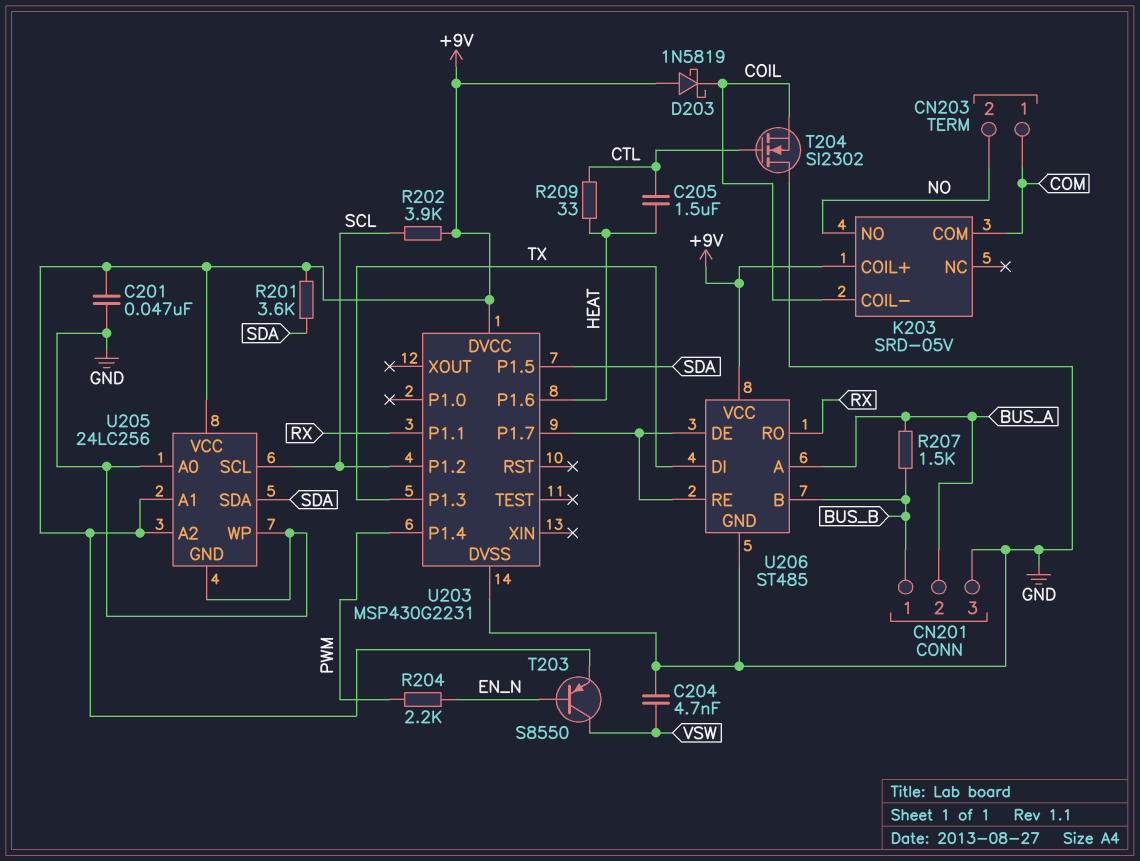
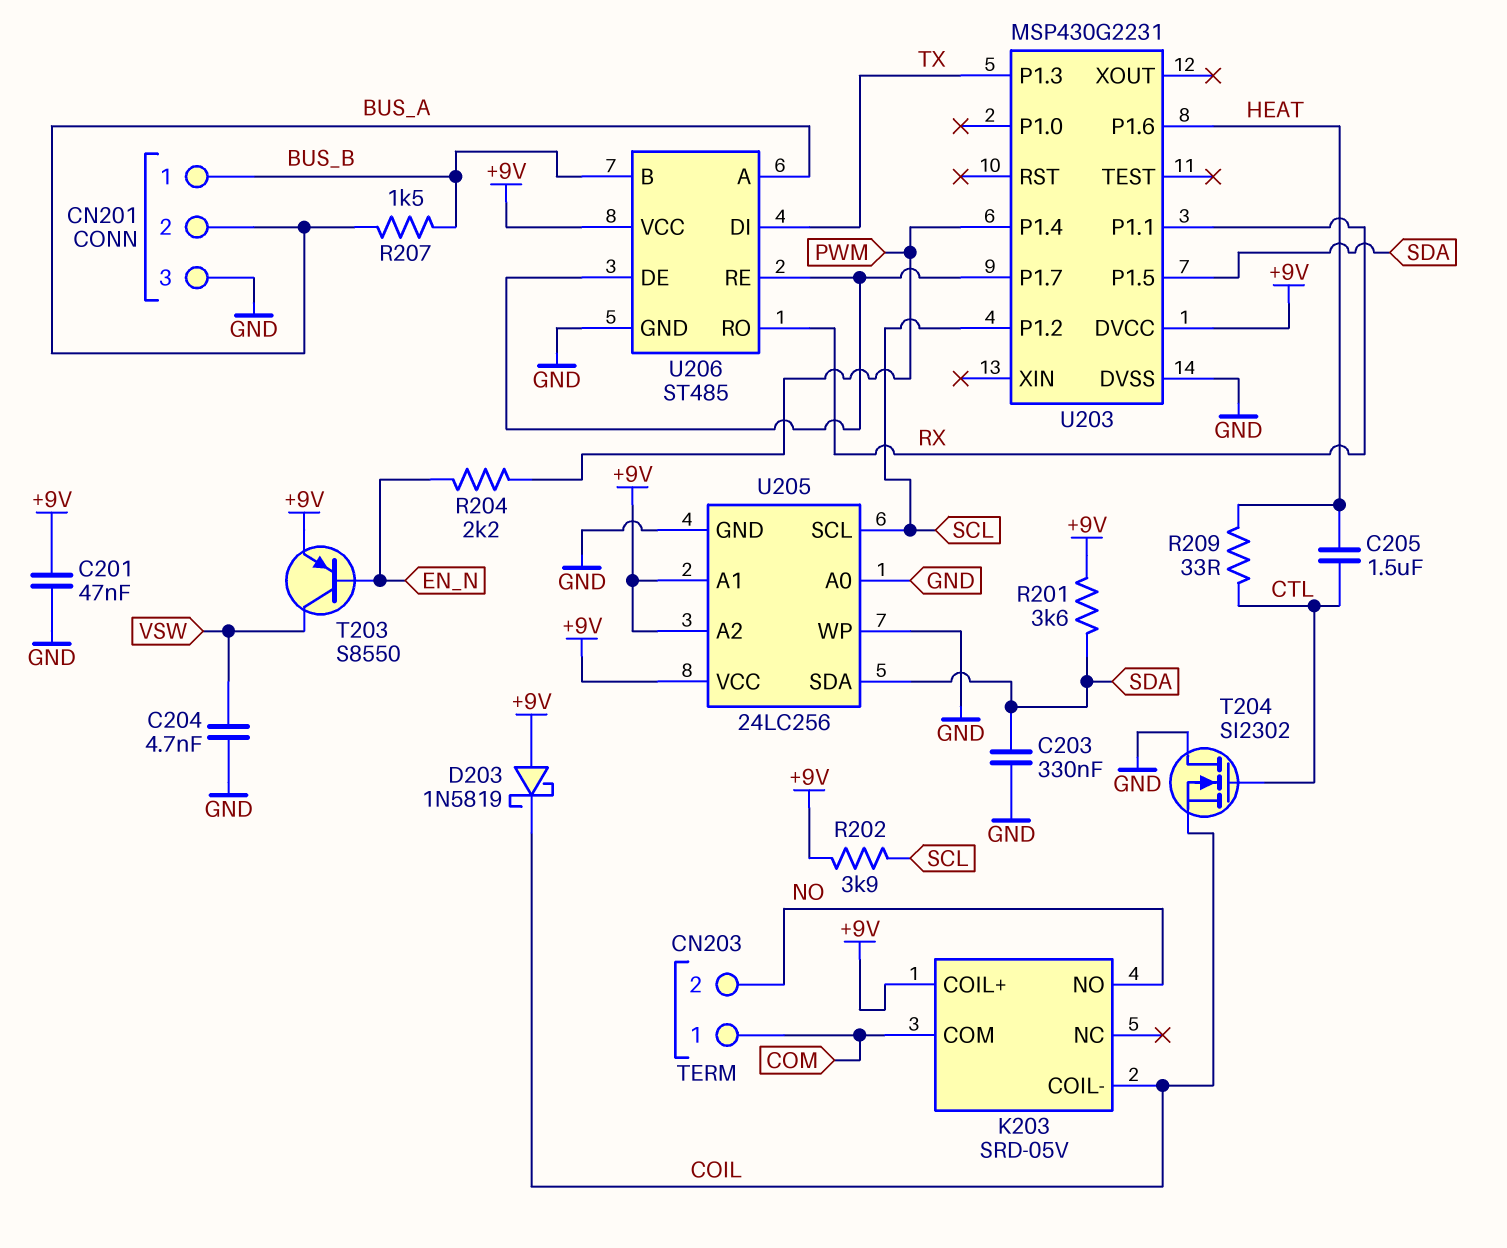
C203: none -> 330nF (GND, SDA)

